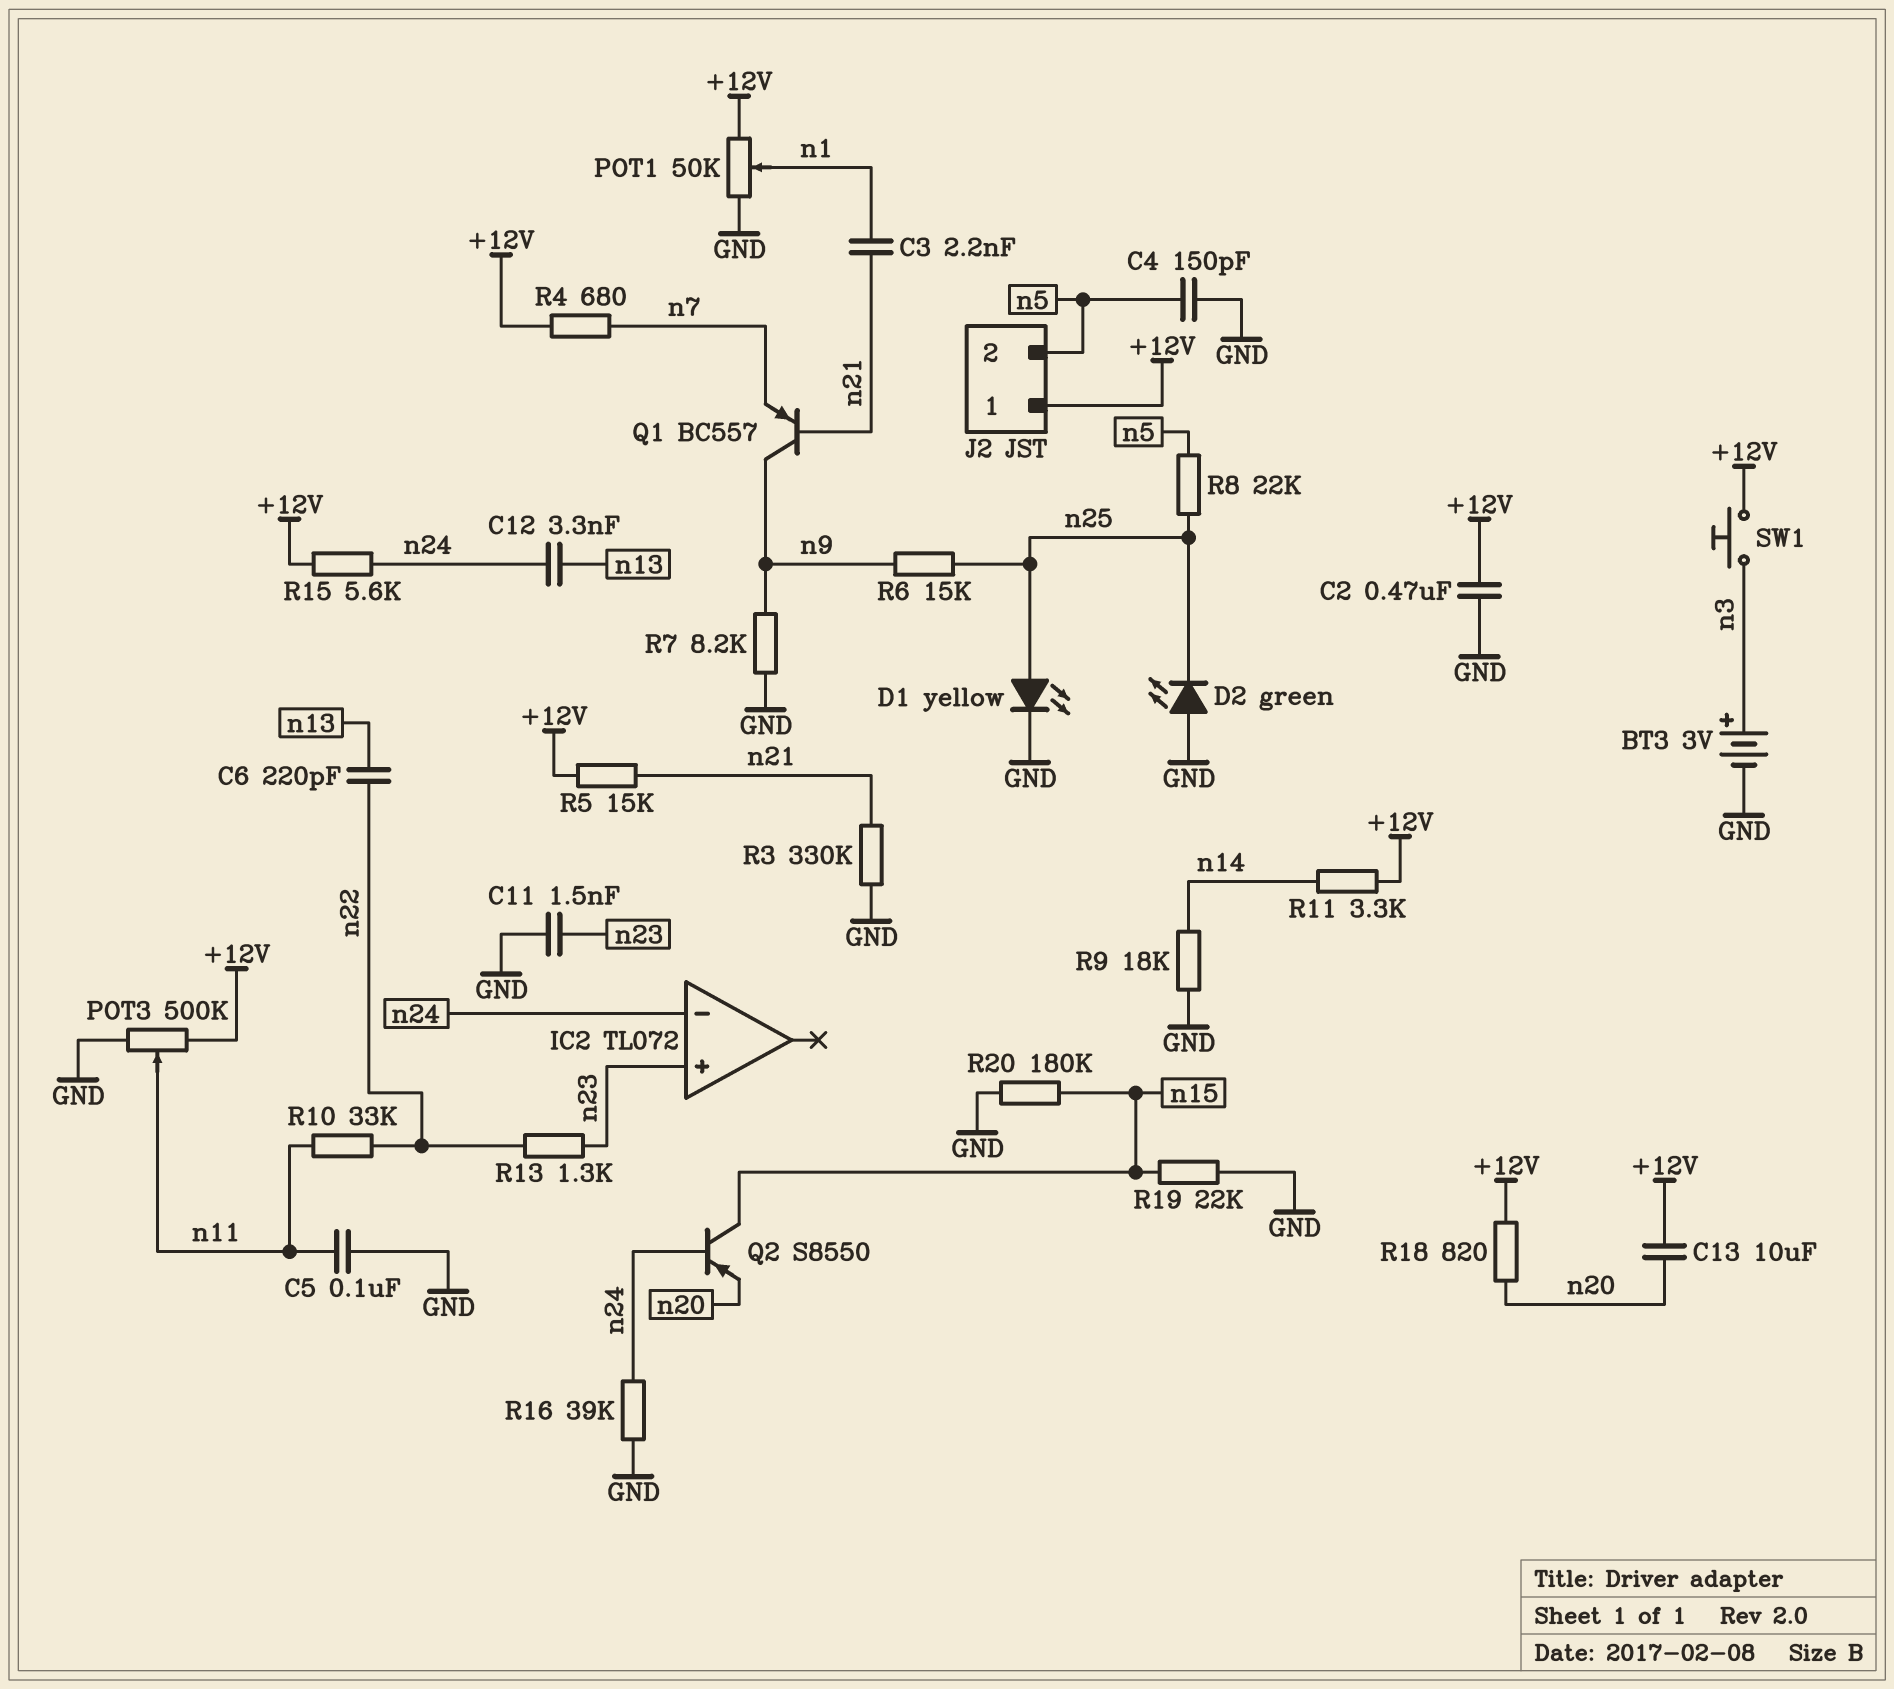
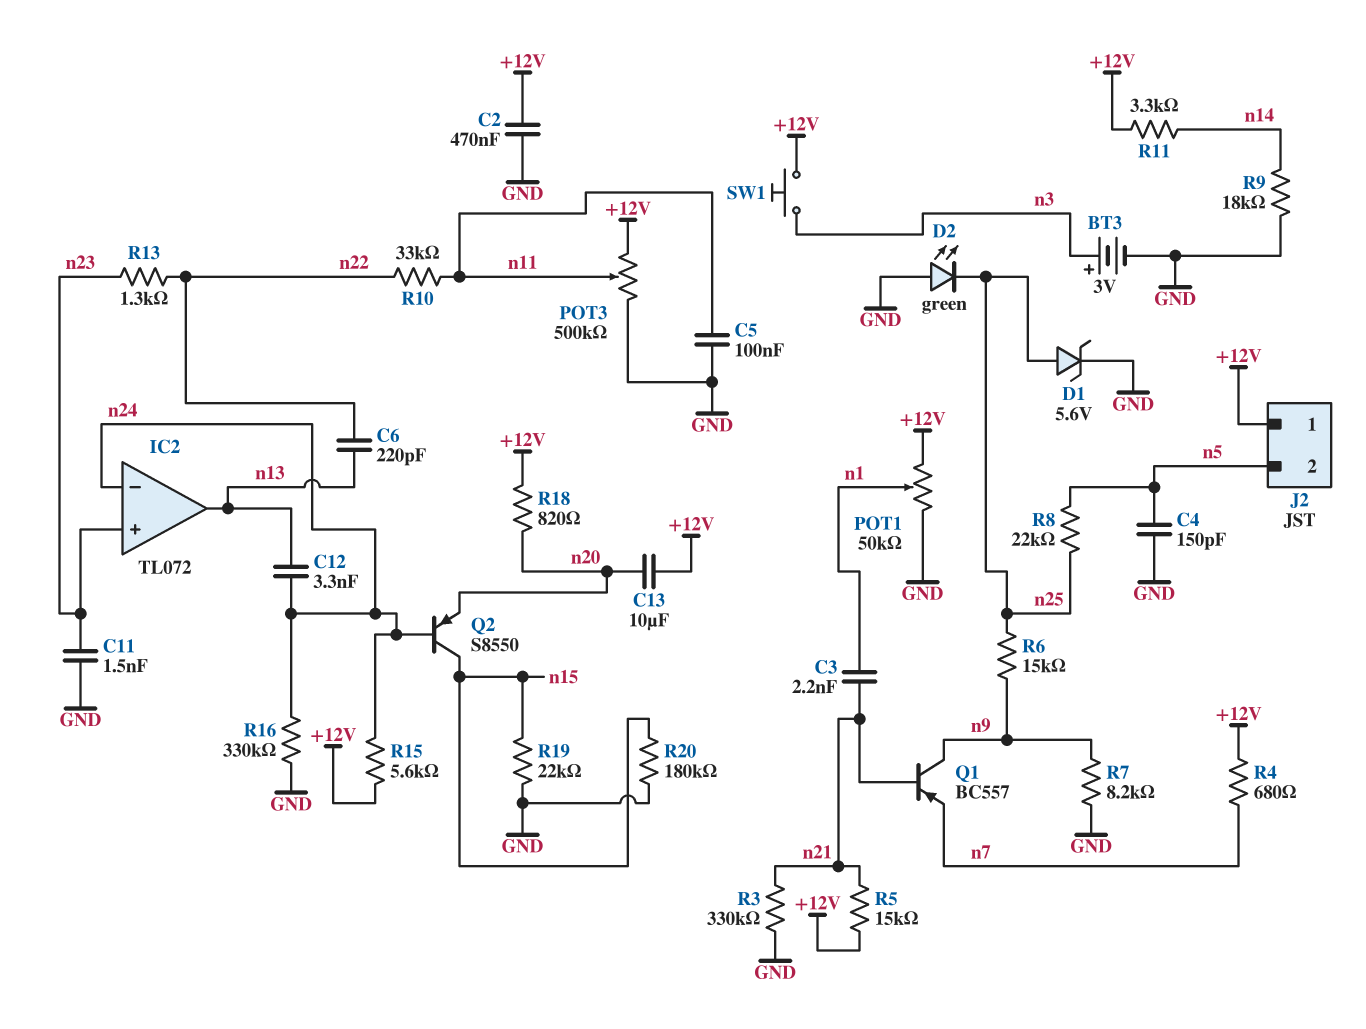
D1: LED yellow (A n25, K GND) -> zener 5.6V (A n25, K GND)
IC2 pin out: none -> n13
R16: 39k (GND, n24) -> 330k (GND, n24)

